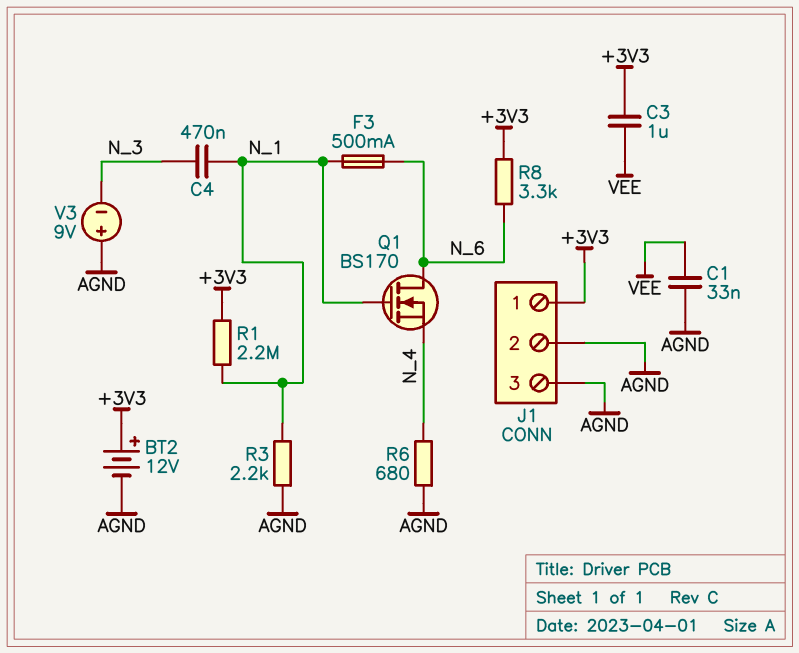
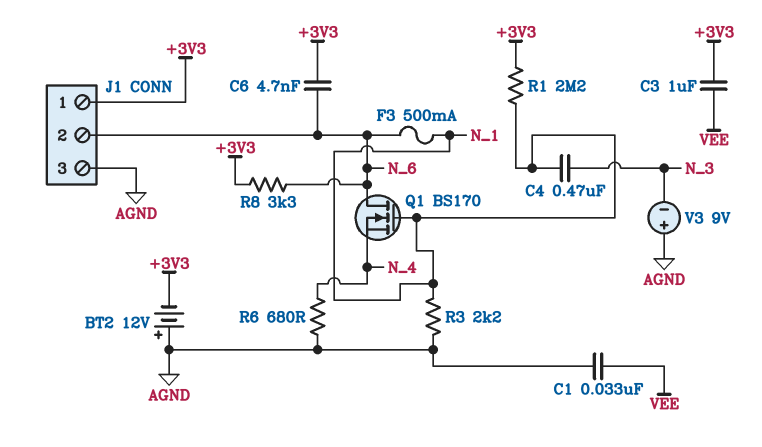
BT2: 12V (plus +3V3, minus AGND) -> 12V (plus AGND, minus +3V3)
C6: none -> 4.7nF (+3V3, N_6)
J1 pin 2: AGND -> N_6

